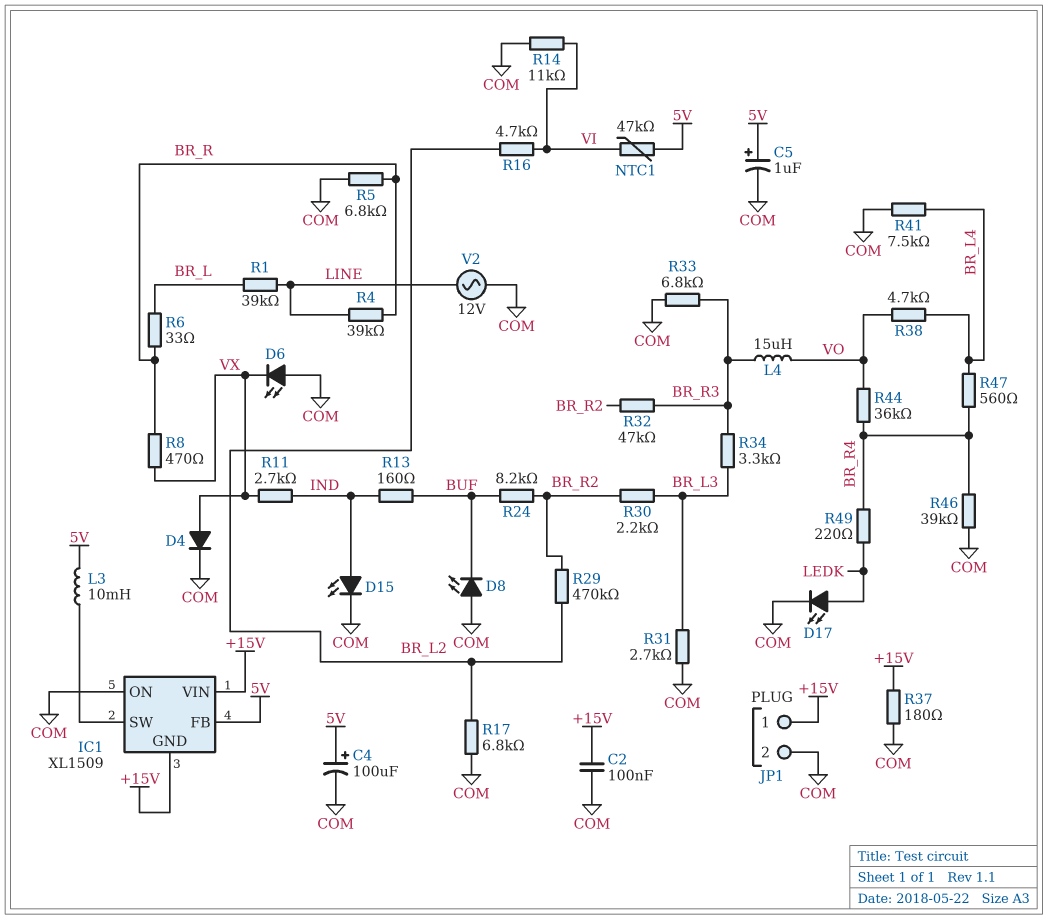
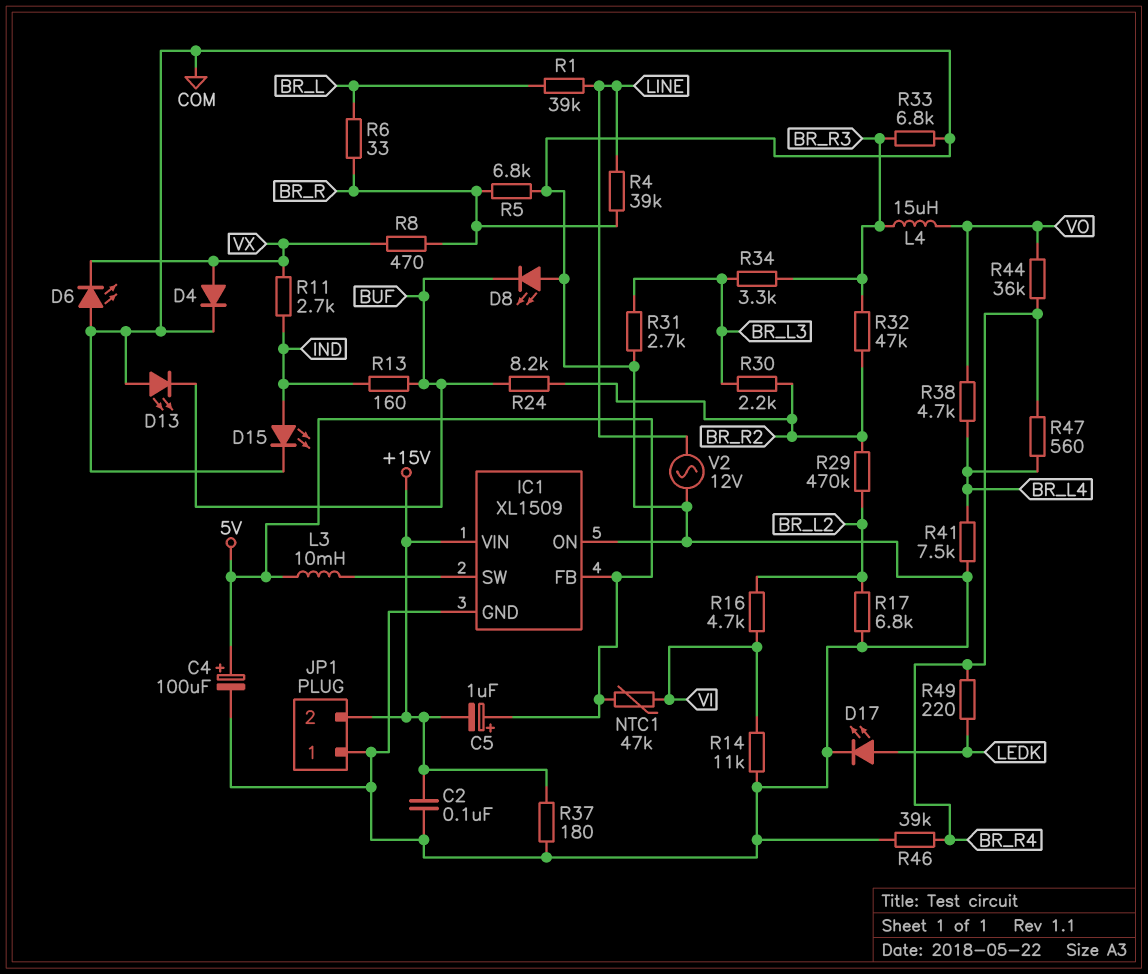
C5: 1uF (plus 5V, minus COM) -> 1uF (plus 5V, minus +15V)
D13: none -> LED (A COM, K BUF)
IC1 pin GND: +15V -> COM
JP1 pin 1: +15V -> COM
JP1 pin 2: COM -> +15V

